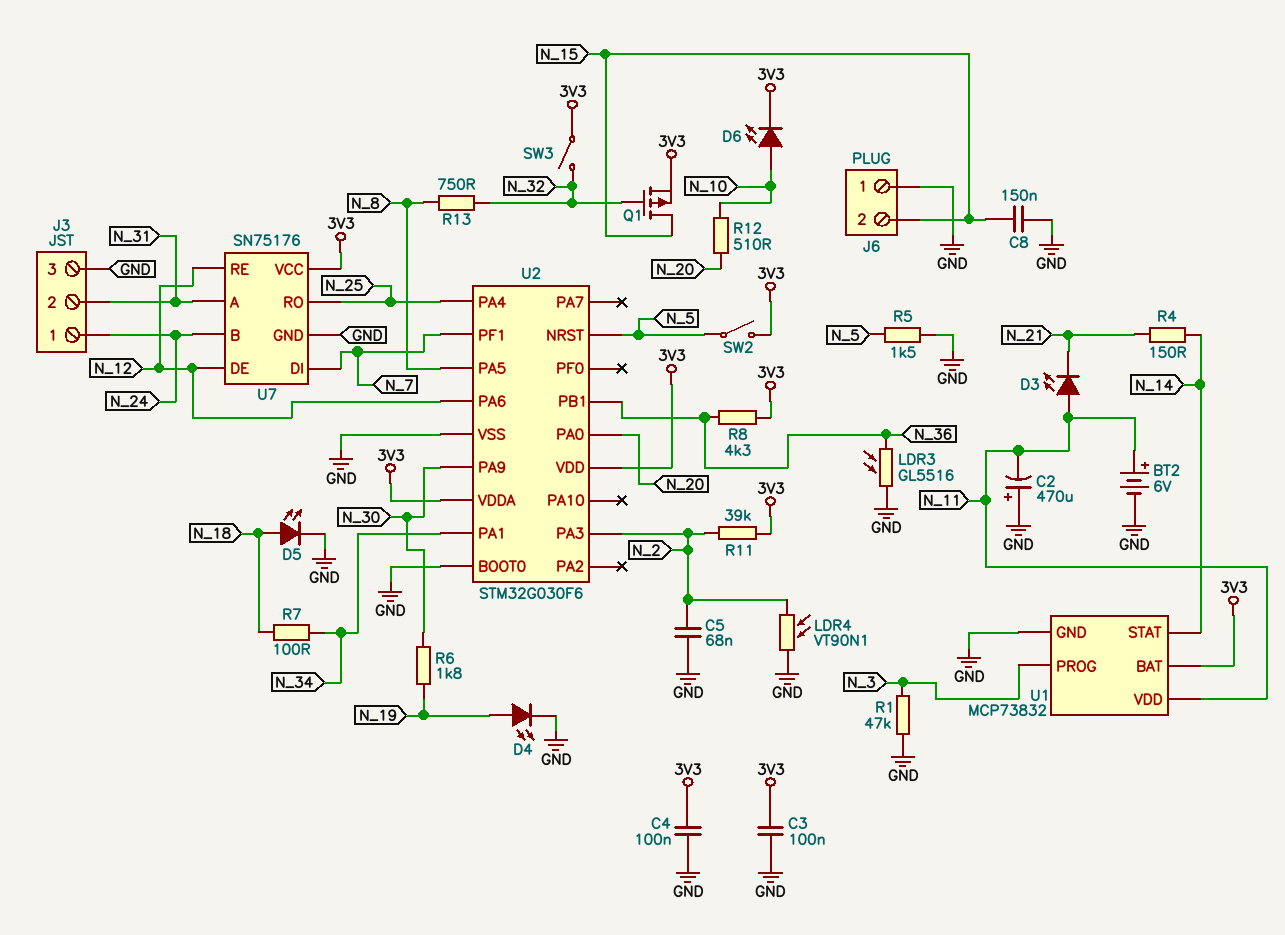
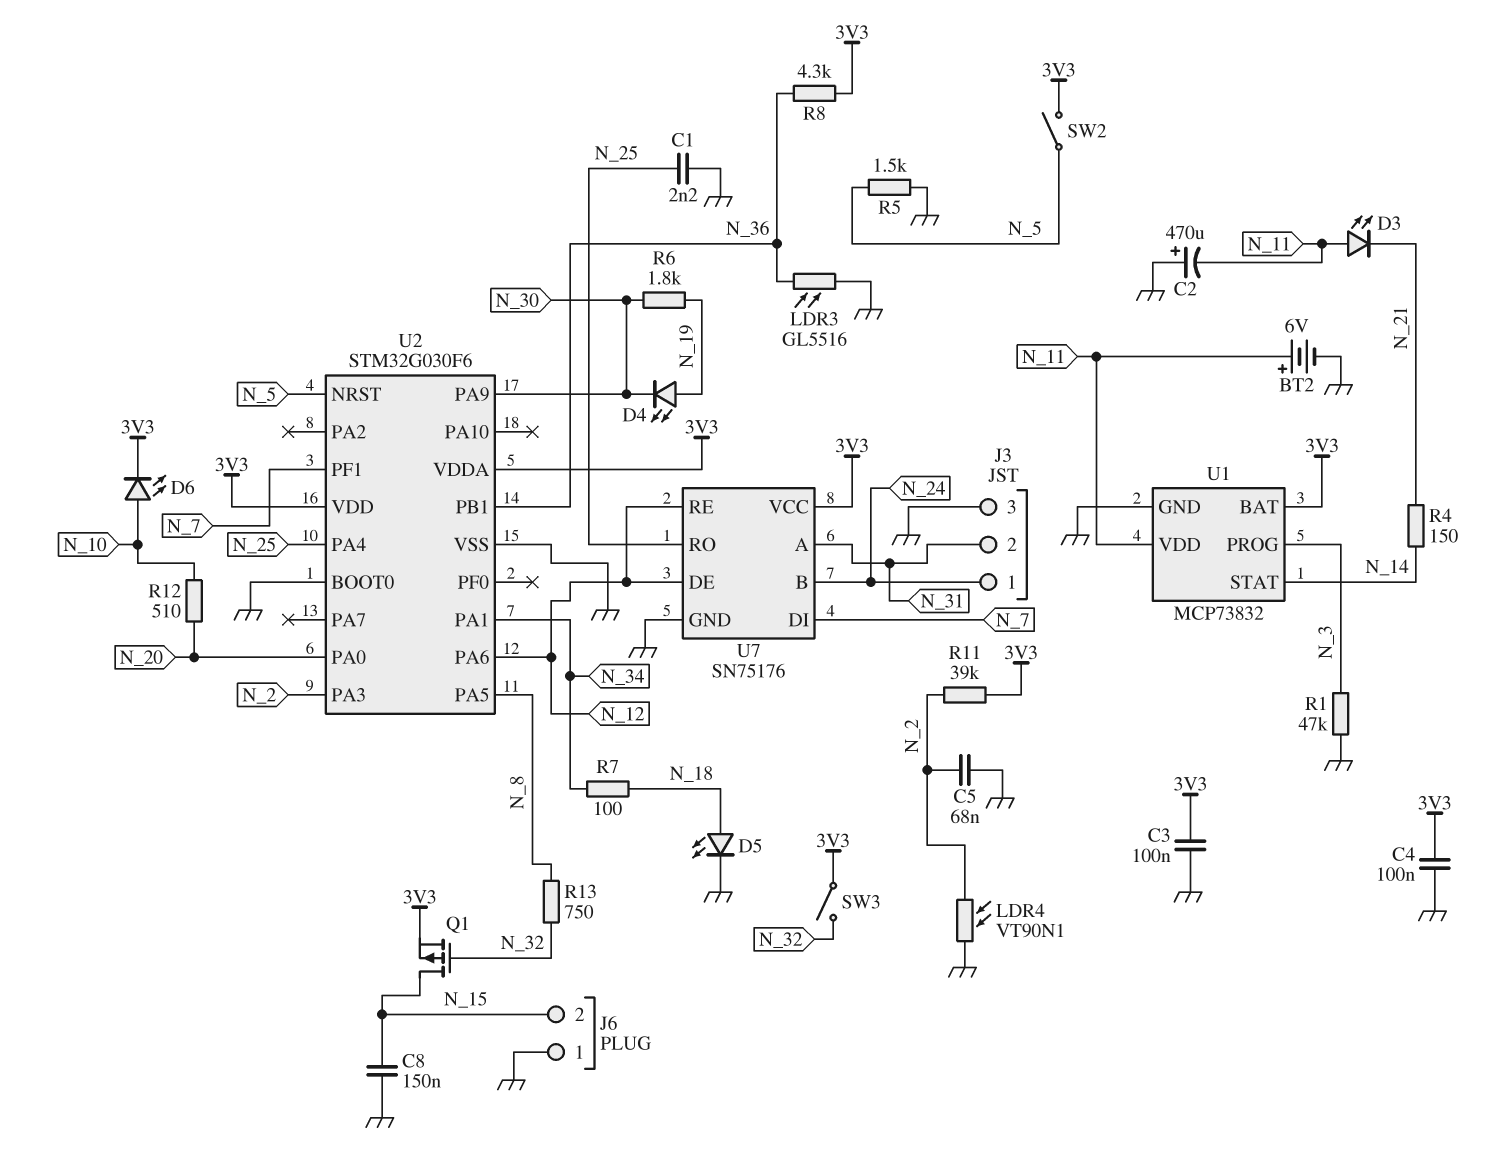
C1: none -> 2.2nF (GND, N_25)
D4: LED (A N_19, K GND) -> LED (A N_19, K N_30)

